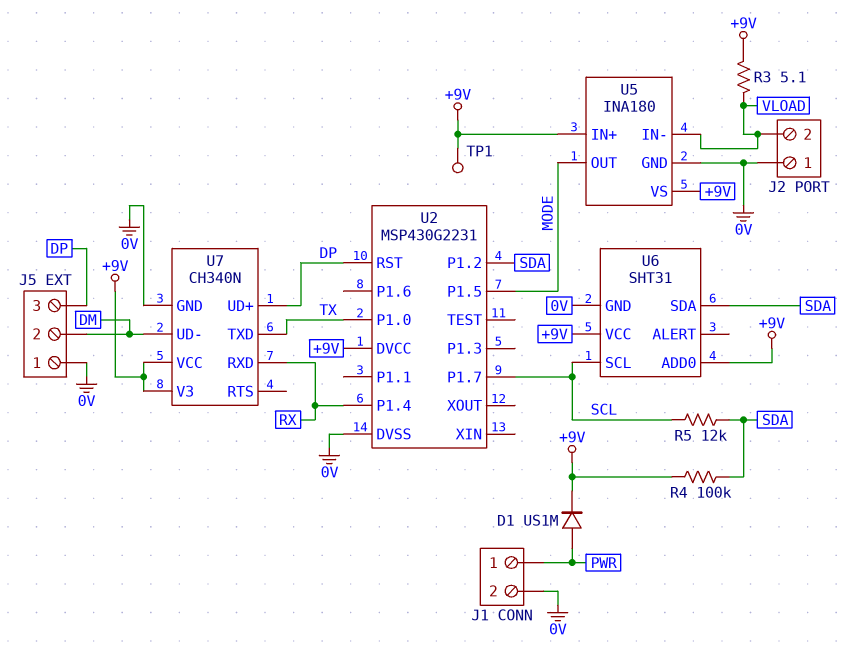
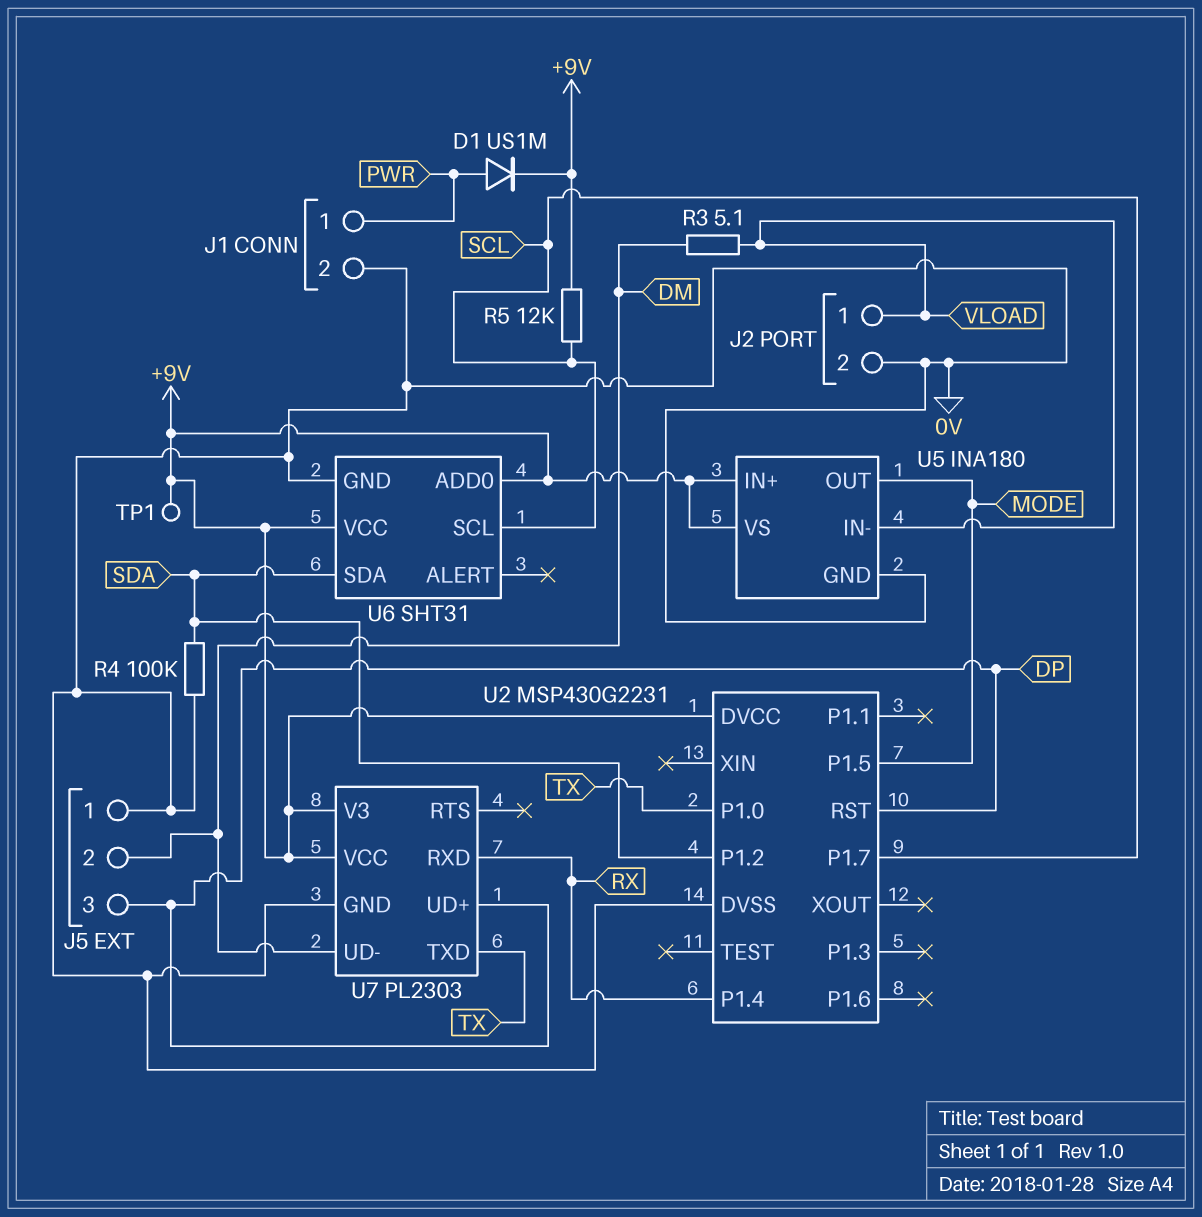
J2 pin 1: 0V -> VLOAD
J2 pin 2: VLOAD -> 0V
R3: 5.1 (+9V, VLOAD) -> 5.1 (DM, VLOAD)
R4: 100k (+9V, SDA) -> 100k (0V, SDA)
R5: 12k (SCL, SDA) -> 12k (+9V, SCL)
U7: CH340N -> PL2303

